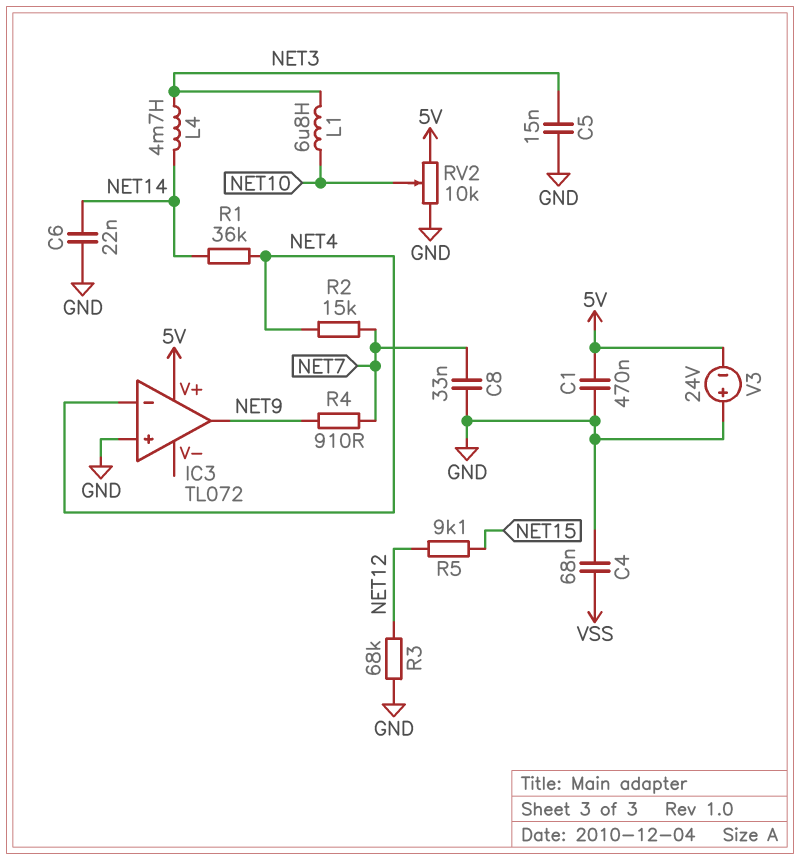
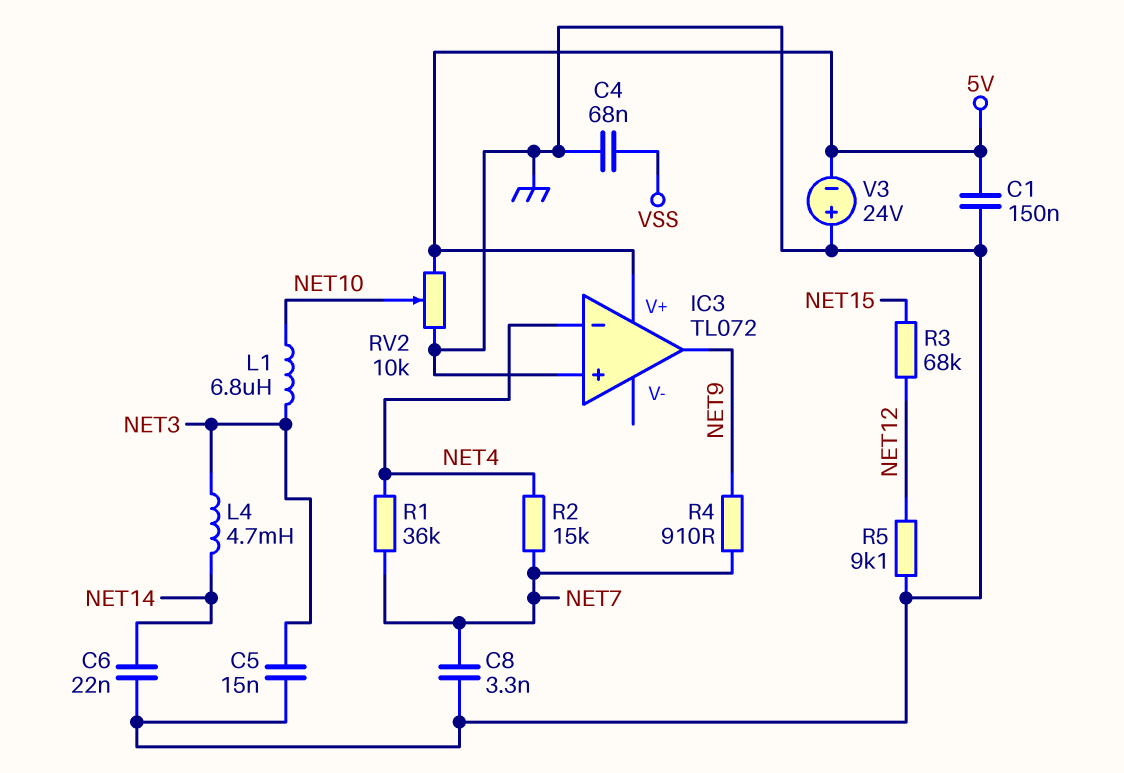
C1: 470nF (5V, GND) -> 150nF (5V, GND)
C8: 33nF (GND, NET7) -> 3.3nF (GND, NET7)
R1: 36k (NET4, NET14) -> 36k (NET4, NET7)
R3: 68k (GND, NET12) -> 68k (NET12, NET15)
R5: 9.1k (NET12, NET15) -> 9.1k (GND, NET12)

